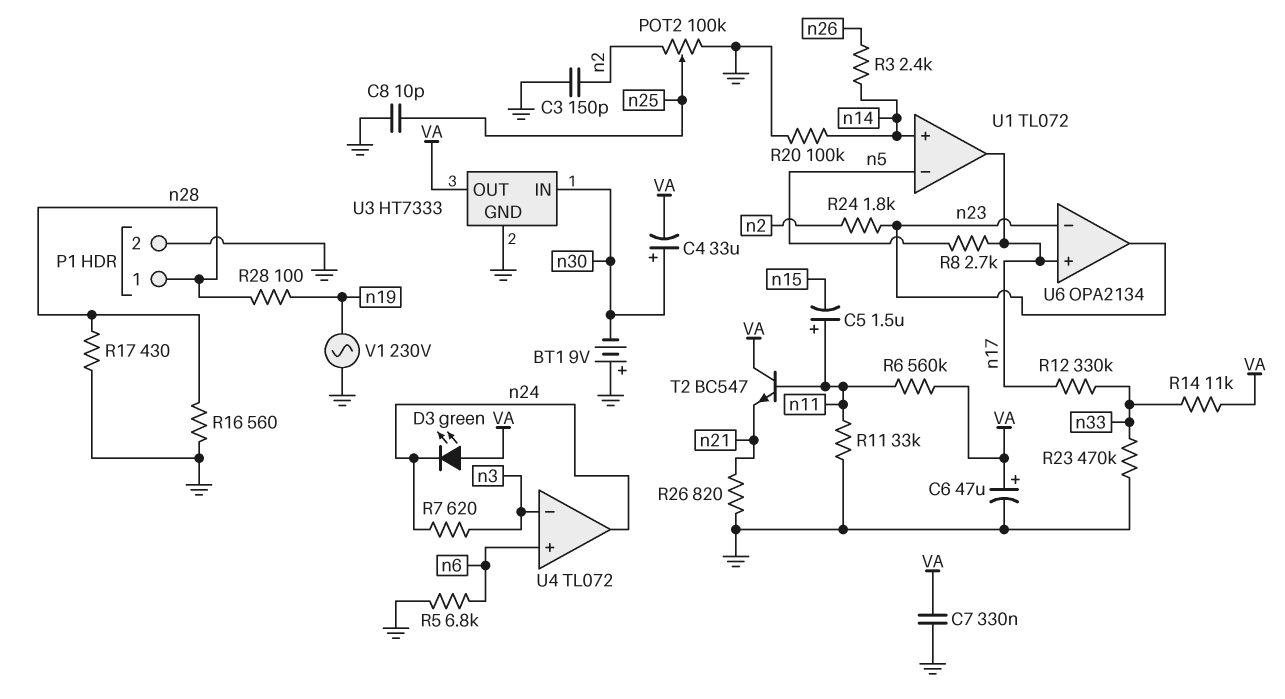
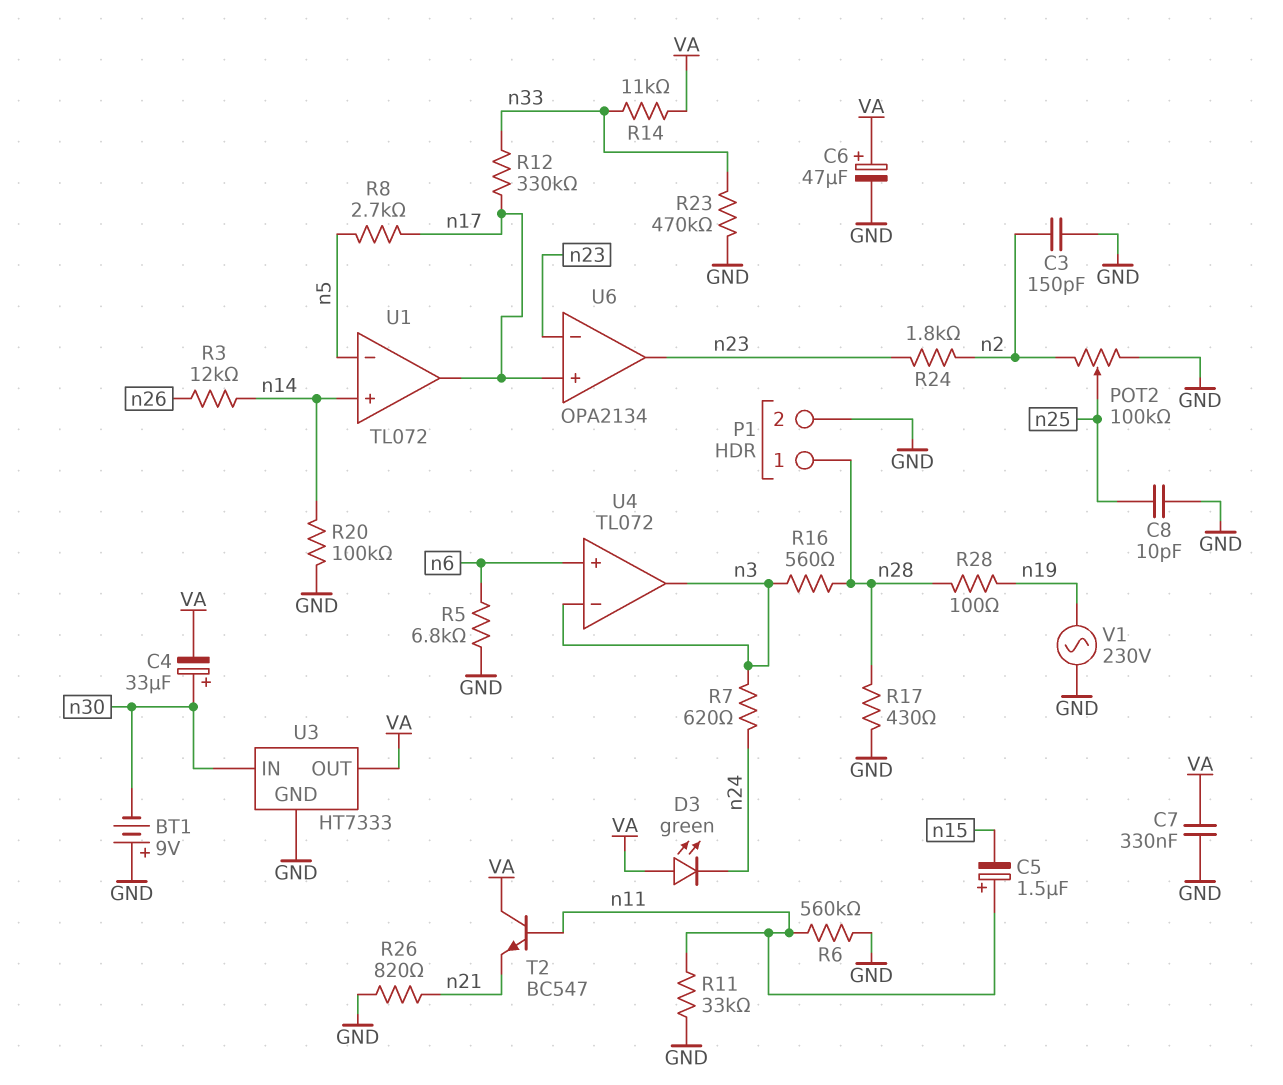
R3: 2.4k (n14, n26) -> 12k (n14, n26)
R6: 560k (VA, n11) -> 560k (GND, n11)
R16: 560 (GND, n28) -> 560 (n3, n28)
U4 pin out: n24 -> n3

